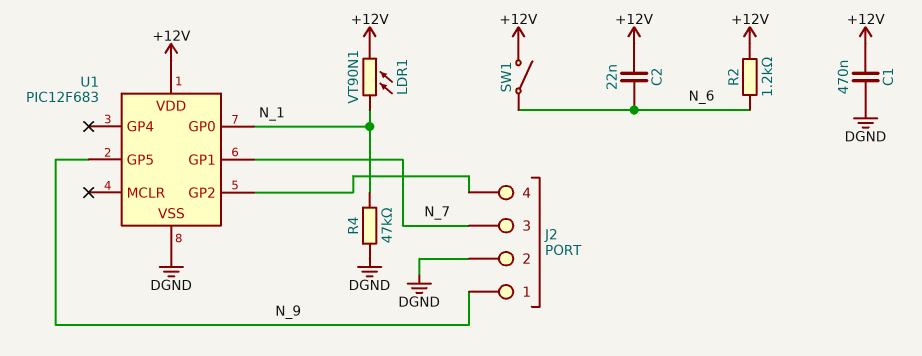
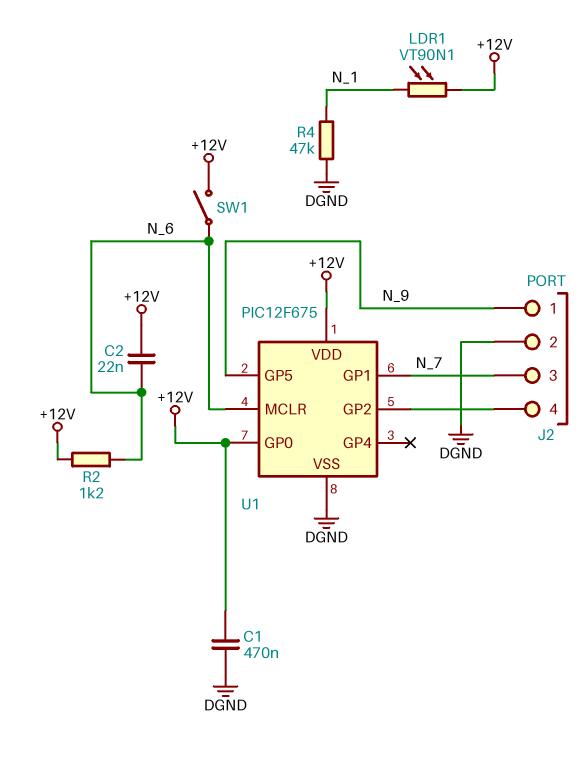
U1: PIC12F683 -> PIC12F675
U1 pin GP0: N_1 -> +12V
U1 pin MCLR: none -> N_6

